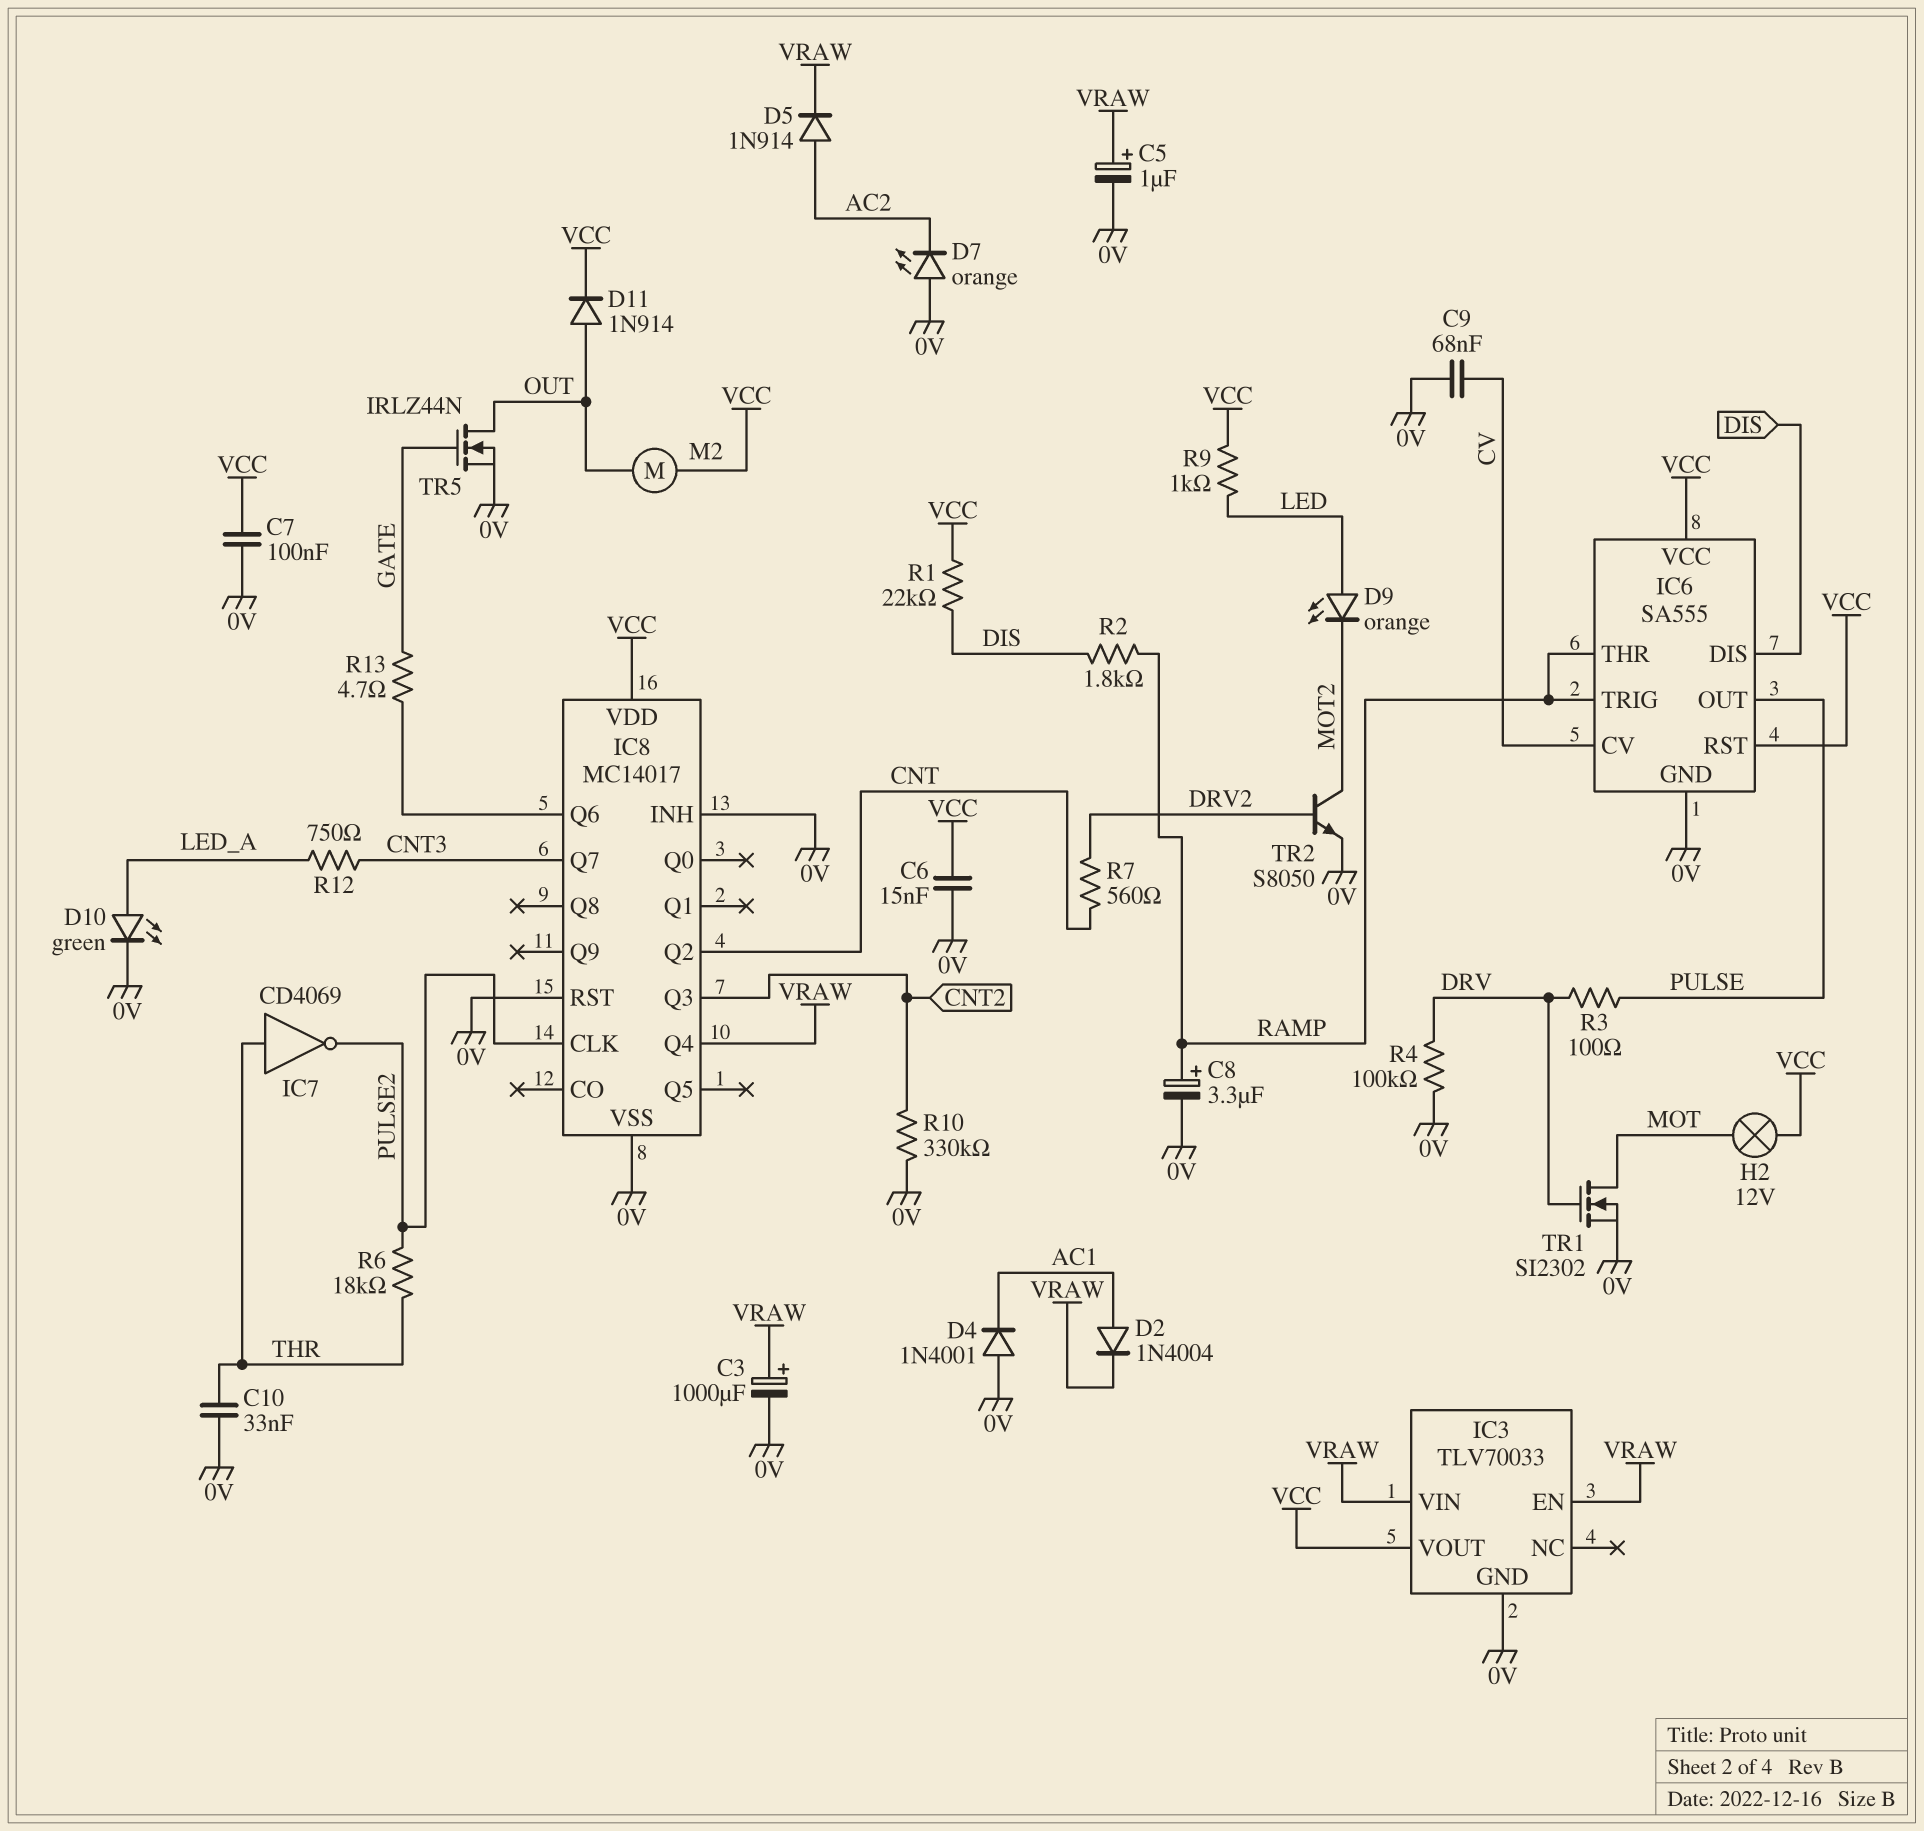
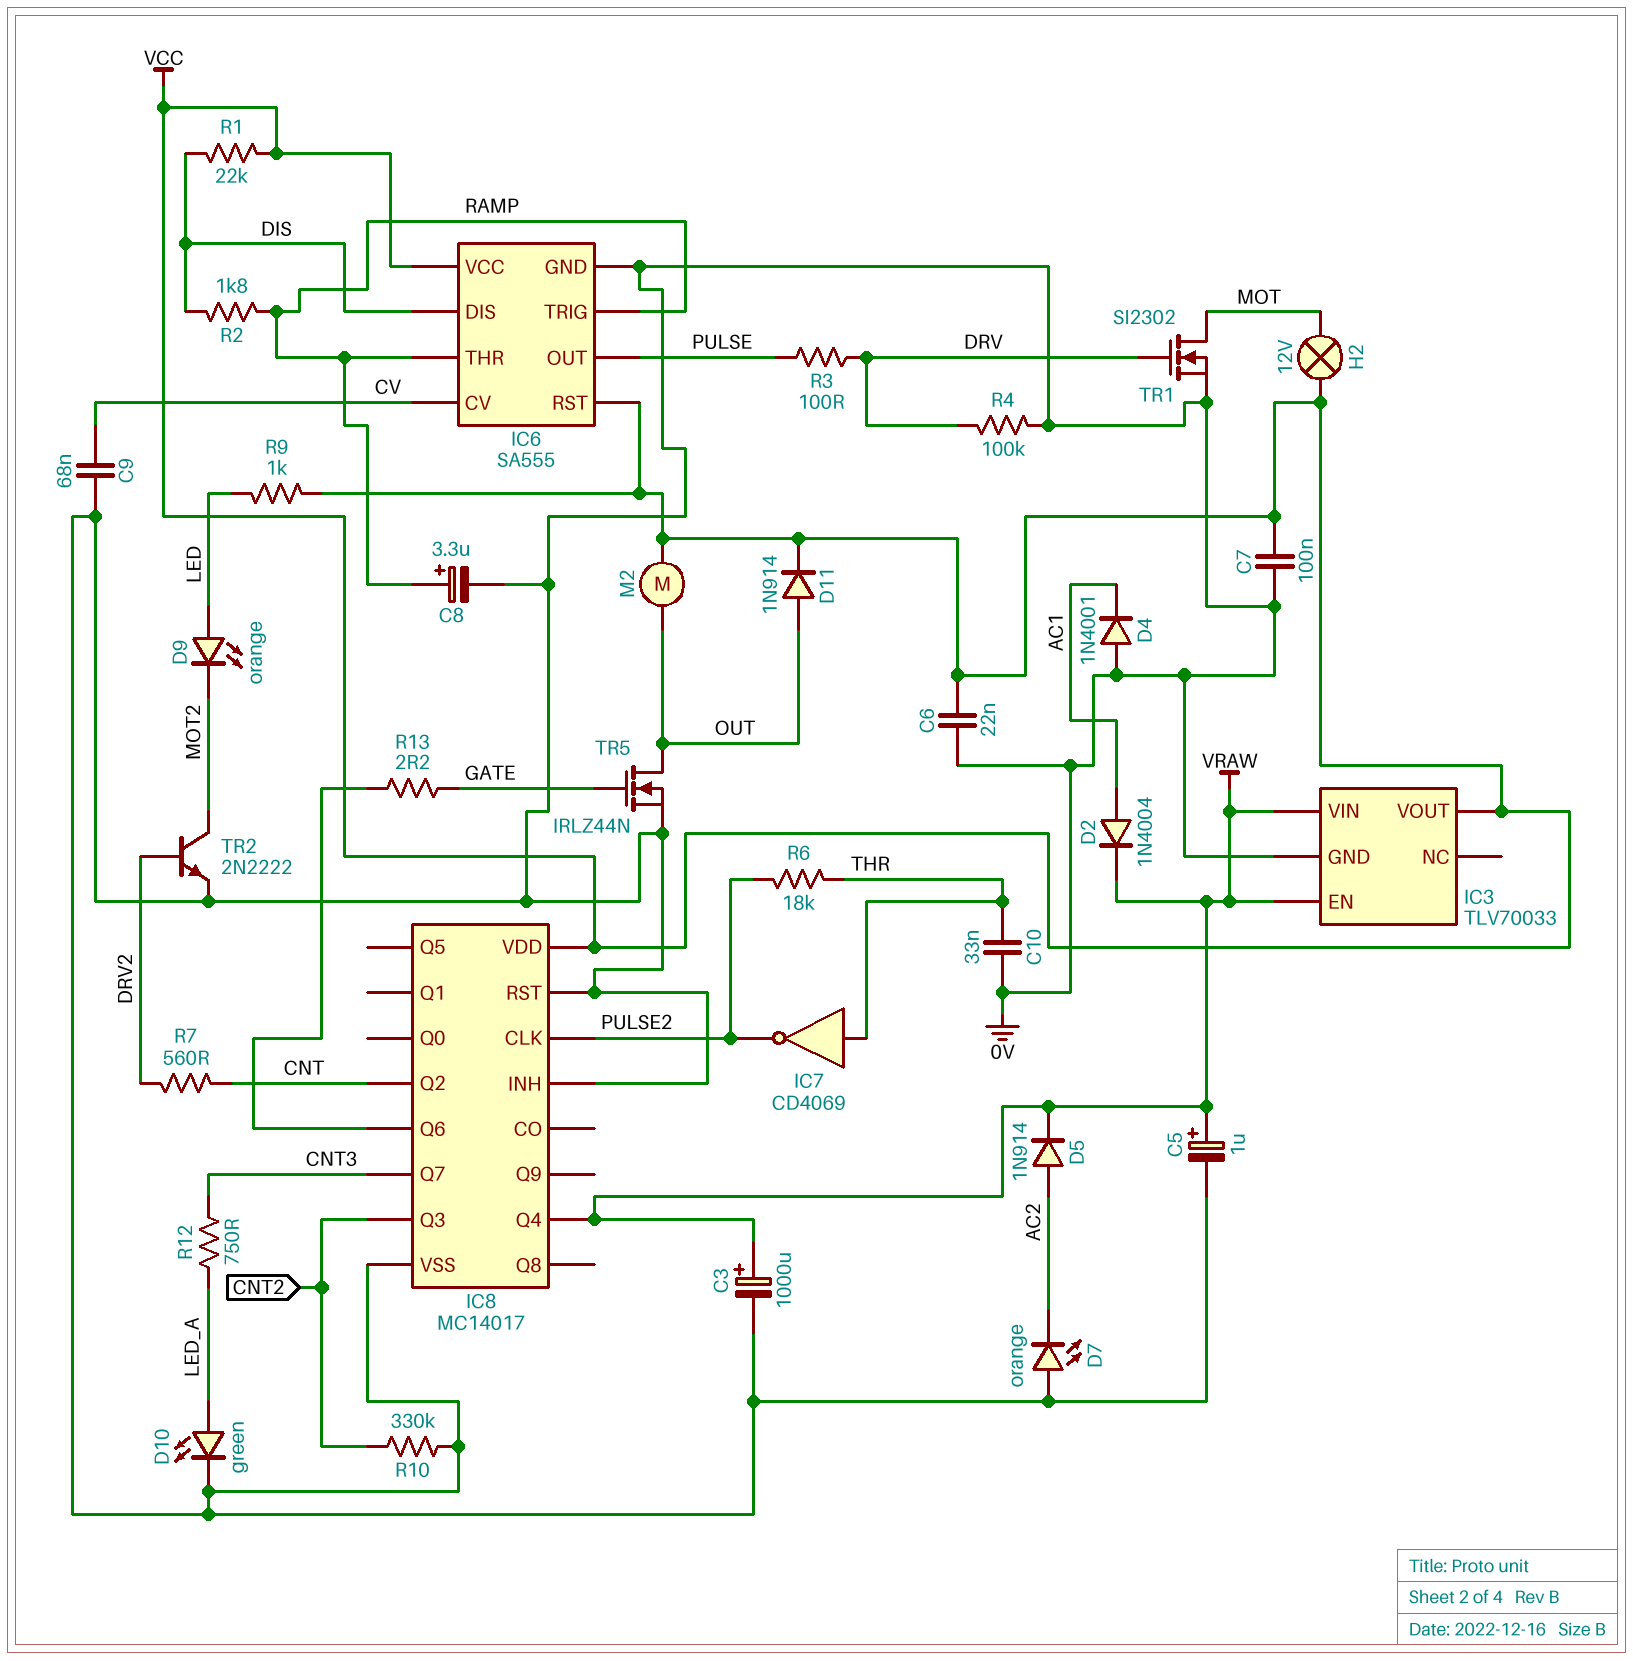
C6: 15nF (0V, VCC) -> 22nF (0V, VCC)
R13: 4.7 (GATE, IC8/Q6) -> 2.2 (GATE, IC8/Q6)
TR2: NPN S8050 (B DRV2, C MOT2, E 0V) -> NPN 2N2222 (B DRV2, C MOT2, E 0V)

